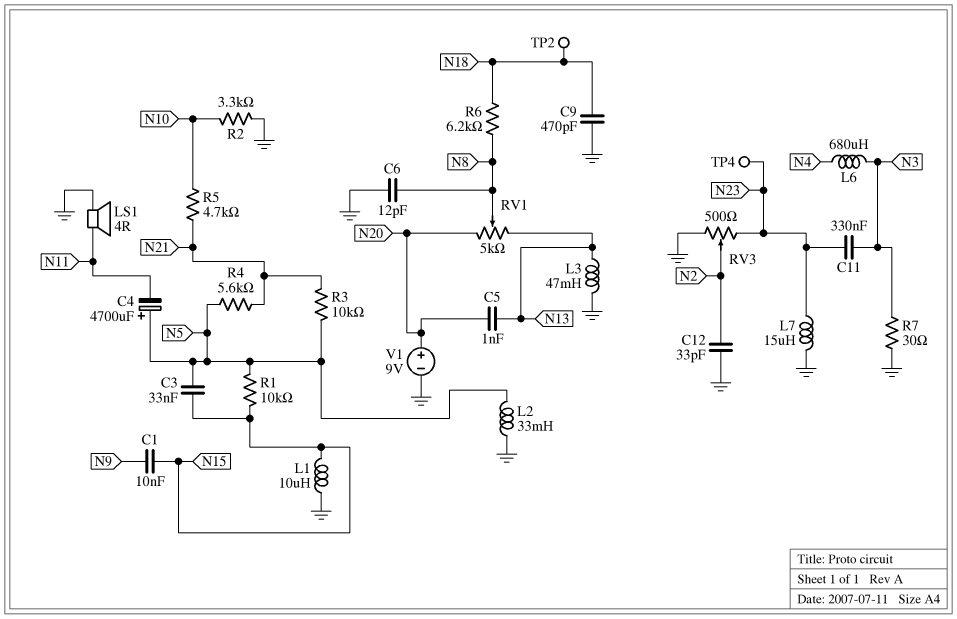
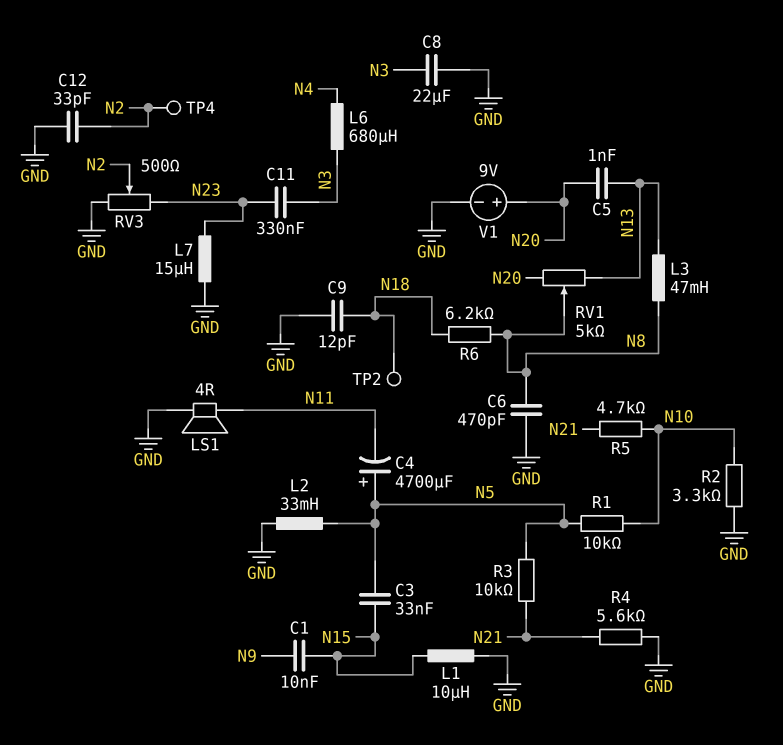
C6: 12pF (GND, N8) -> 470pF (GND, N8)
C8: none -> 22uF (GND, N3)
C9: 470pF (GND, N18) -> 12pF (GND, N18)
L3: 47mH (GND, N13) -> 47mH (N8, N13)
R1: 10k (N5, N15) -> 10k (N5, N10)
R4: 5.6k (N5, N21) -> 5.6k (GND, N21)
R7: 30 (GND, N3) -> none
TP4: test point (N23) -> test point (N2)

